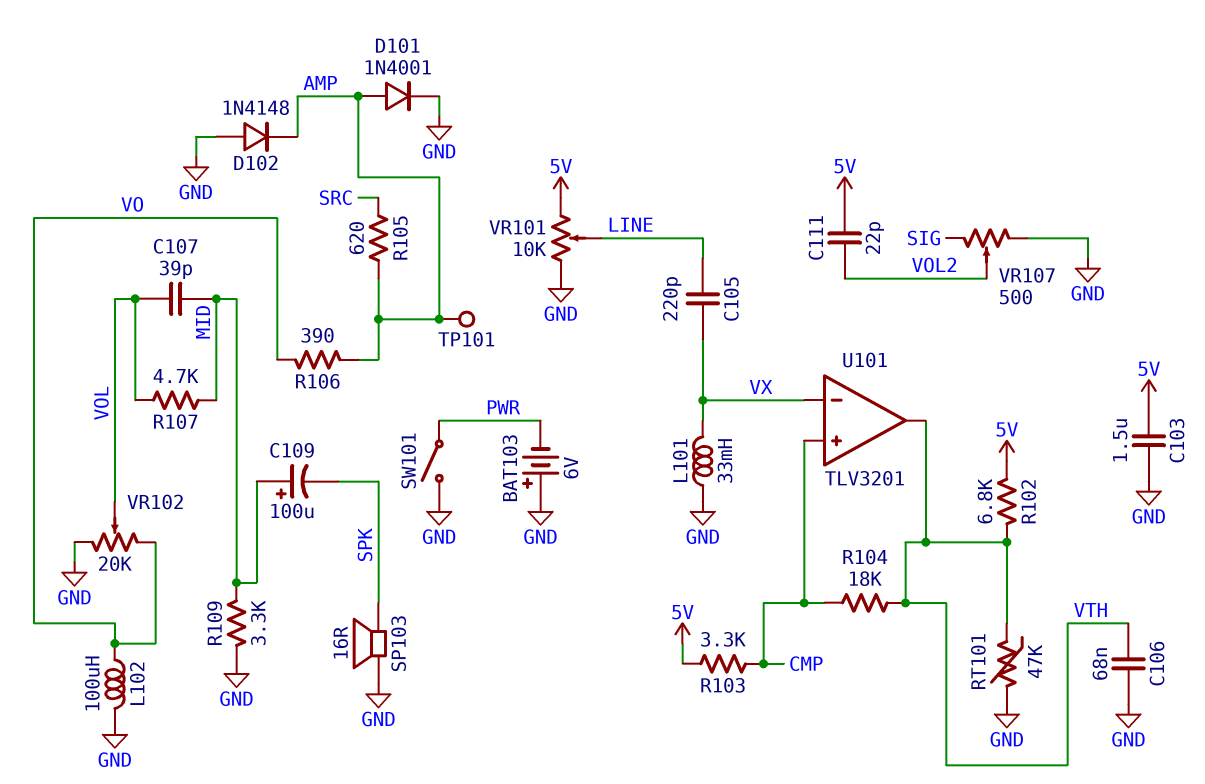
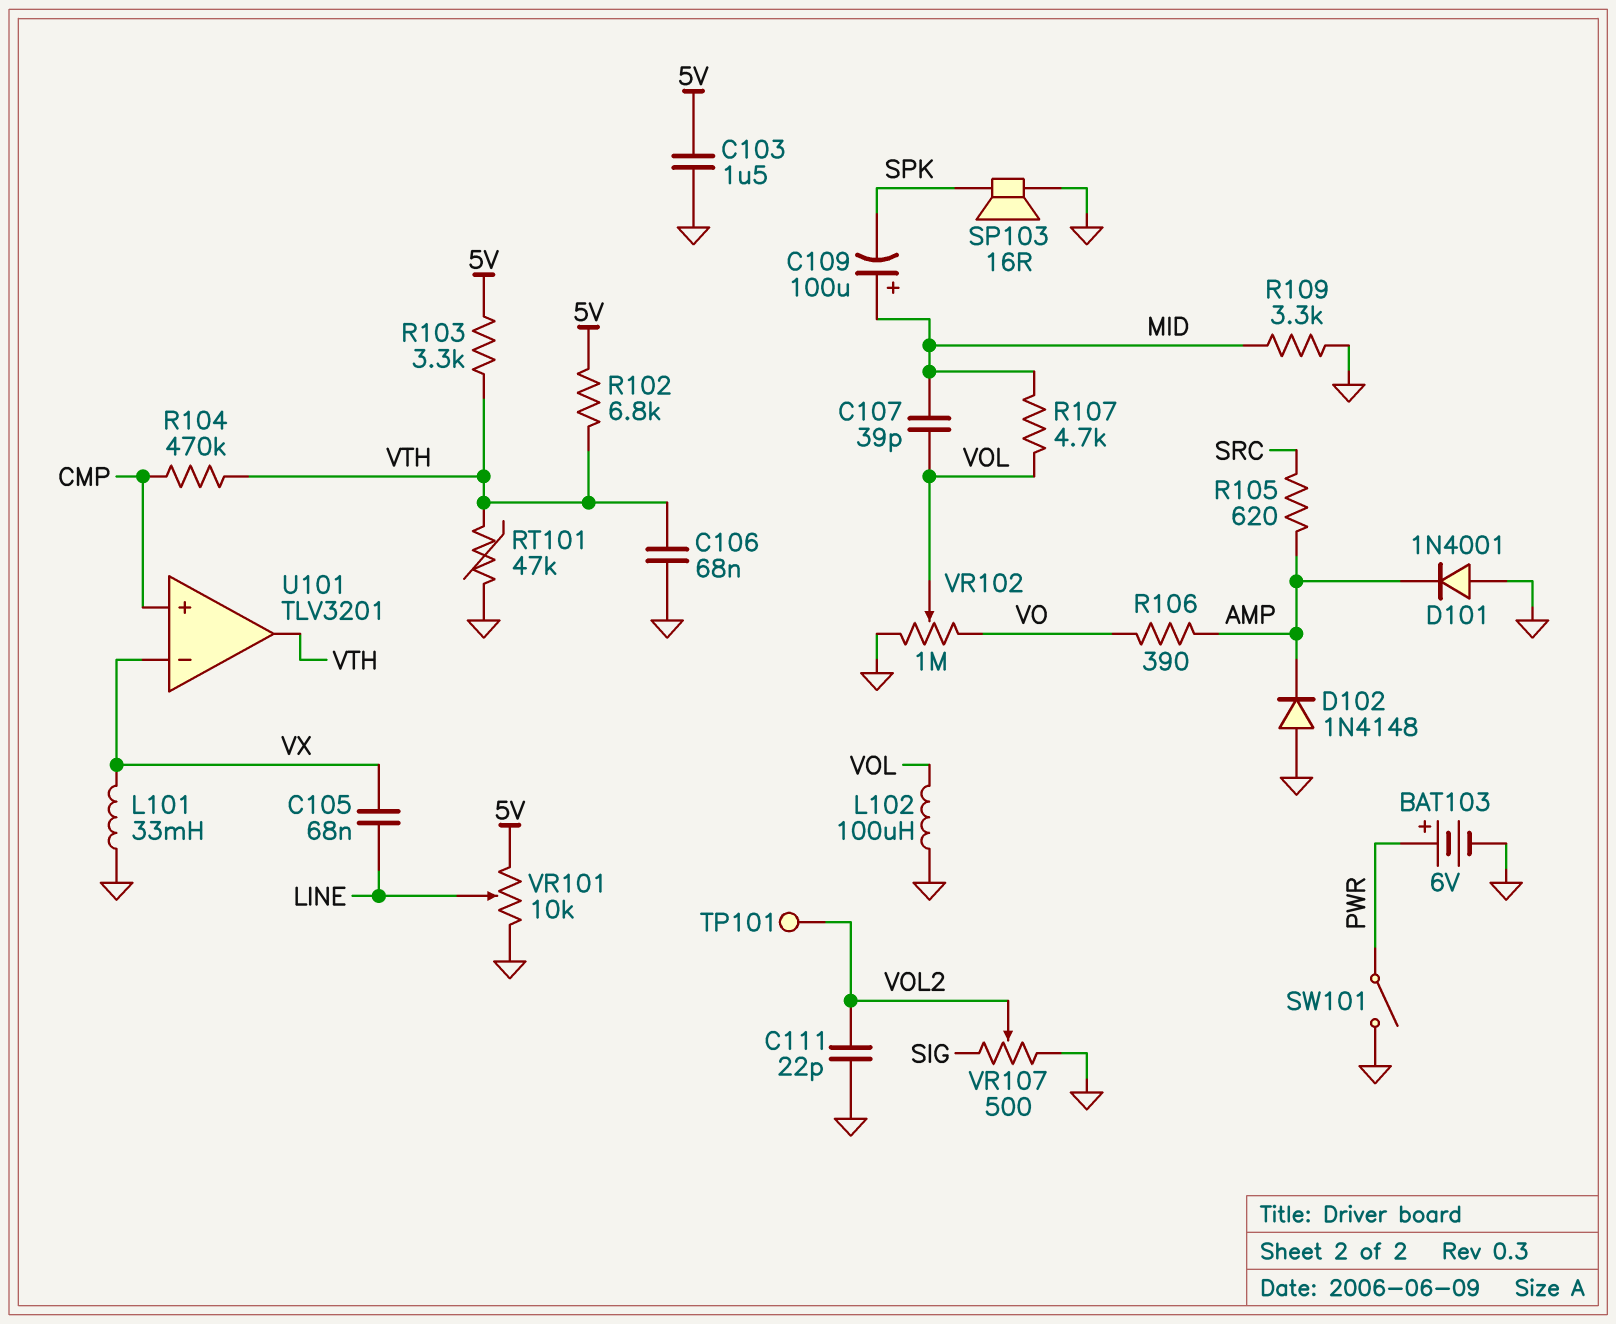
BAT103: 6V (plus GND, minus PWR) -> 6V (plus PWR, minus GND)
C105: 220pF (LINE, VX) -> 68nF (LINE, VX)
C111: 22pF (5V, VOL2) -> 22pF (GND, VOL2)
D101: diode 1N4001 (A AMP, K GND) -> diode 1N4001 (A GND, K AMP)
L102: 100uH (GND, VO) -> 100uH (GND, VOL)
R103: 3.3k (5V, CMP) -> 3.3k (5V, VTH)
R104: 18k (CMP, VTH) -> 470k (CMP, VTH)
TP101: test point (AMP) -> test point (VOL2)
VR102: 20k (GND, VO, wiper VOL) -> 1M (GND, VO, wiper VOL)

